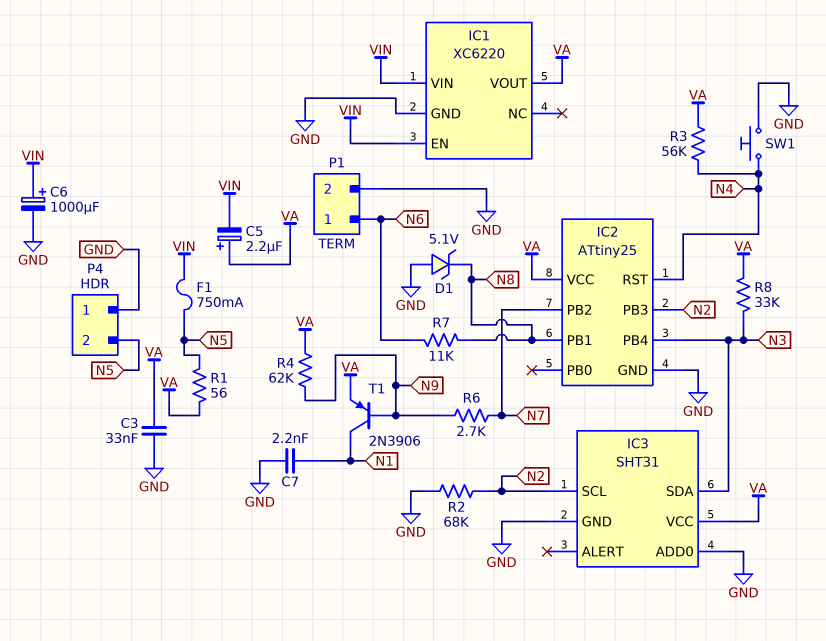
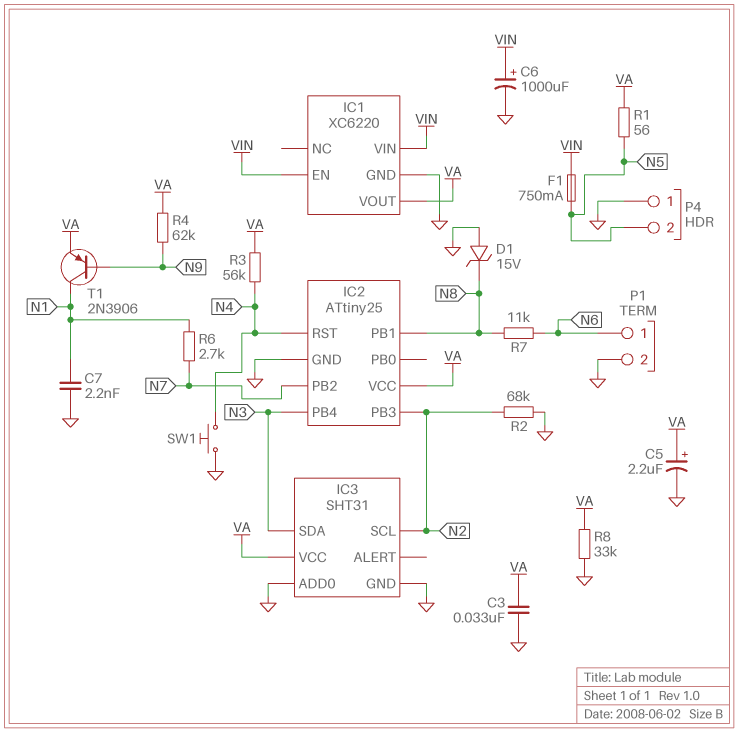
C5: 2.2uF (plus VA, minus VIN) -> 2.2uF (plus VA, minus GND)
D1: zener 5.1V (A GND, K N8) -> zener 15V (A GND, K N8)
R6: 2.7k (N7, N9) -> 2.7k (N1, N7)
R8: 33k (N3, VA) -> 33k (GND, VA)

